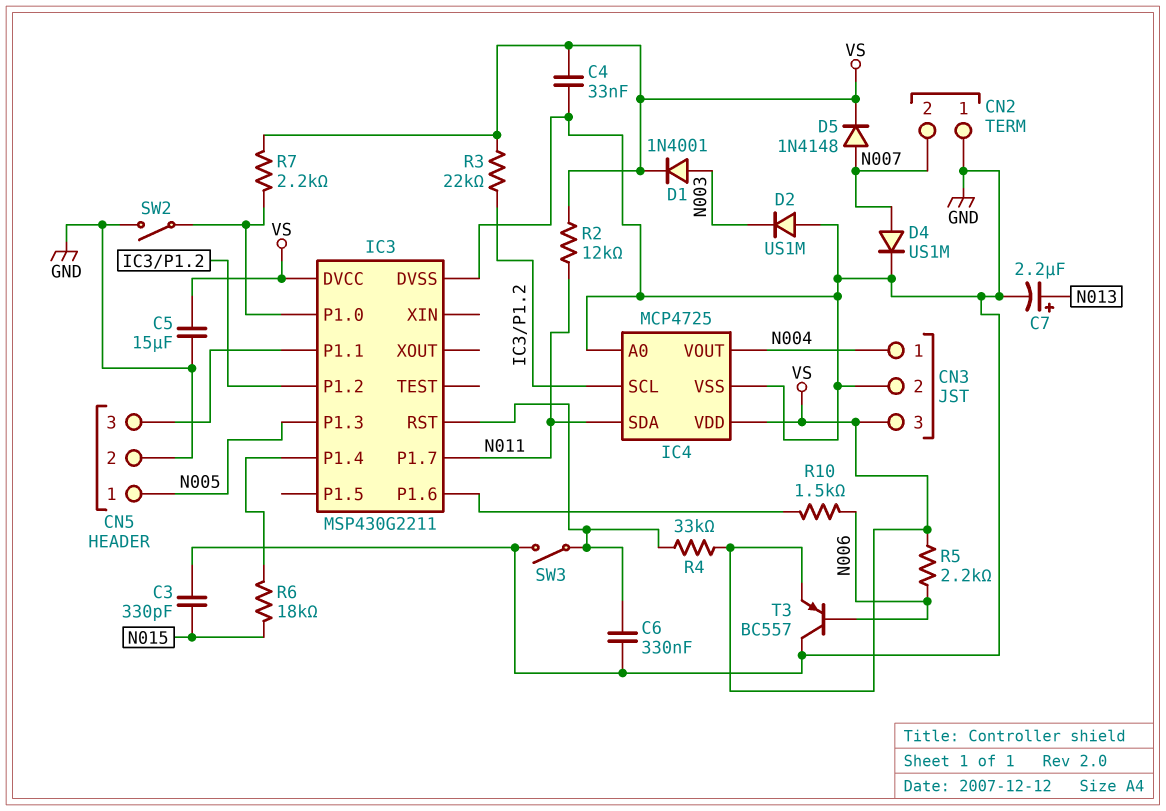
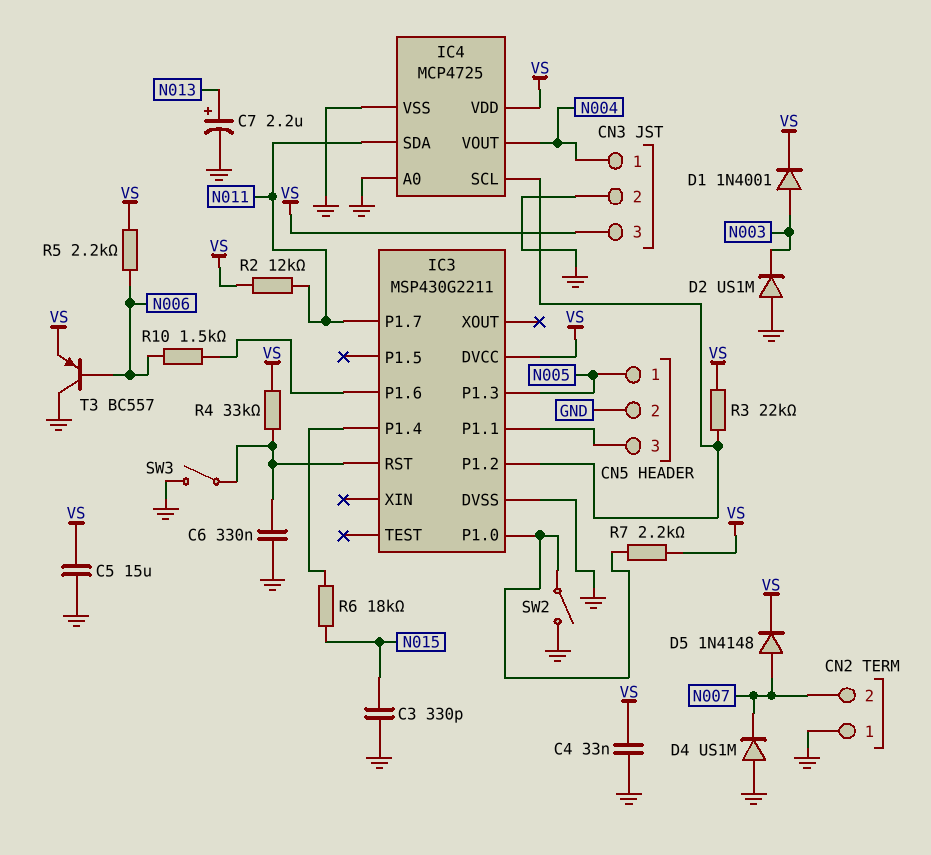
D4: diode US1M (A N007, K GND) -> diode US1M (A GND, K N007)

